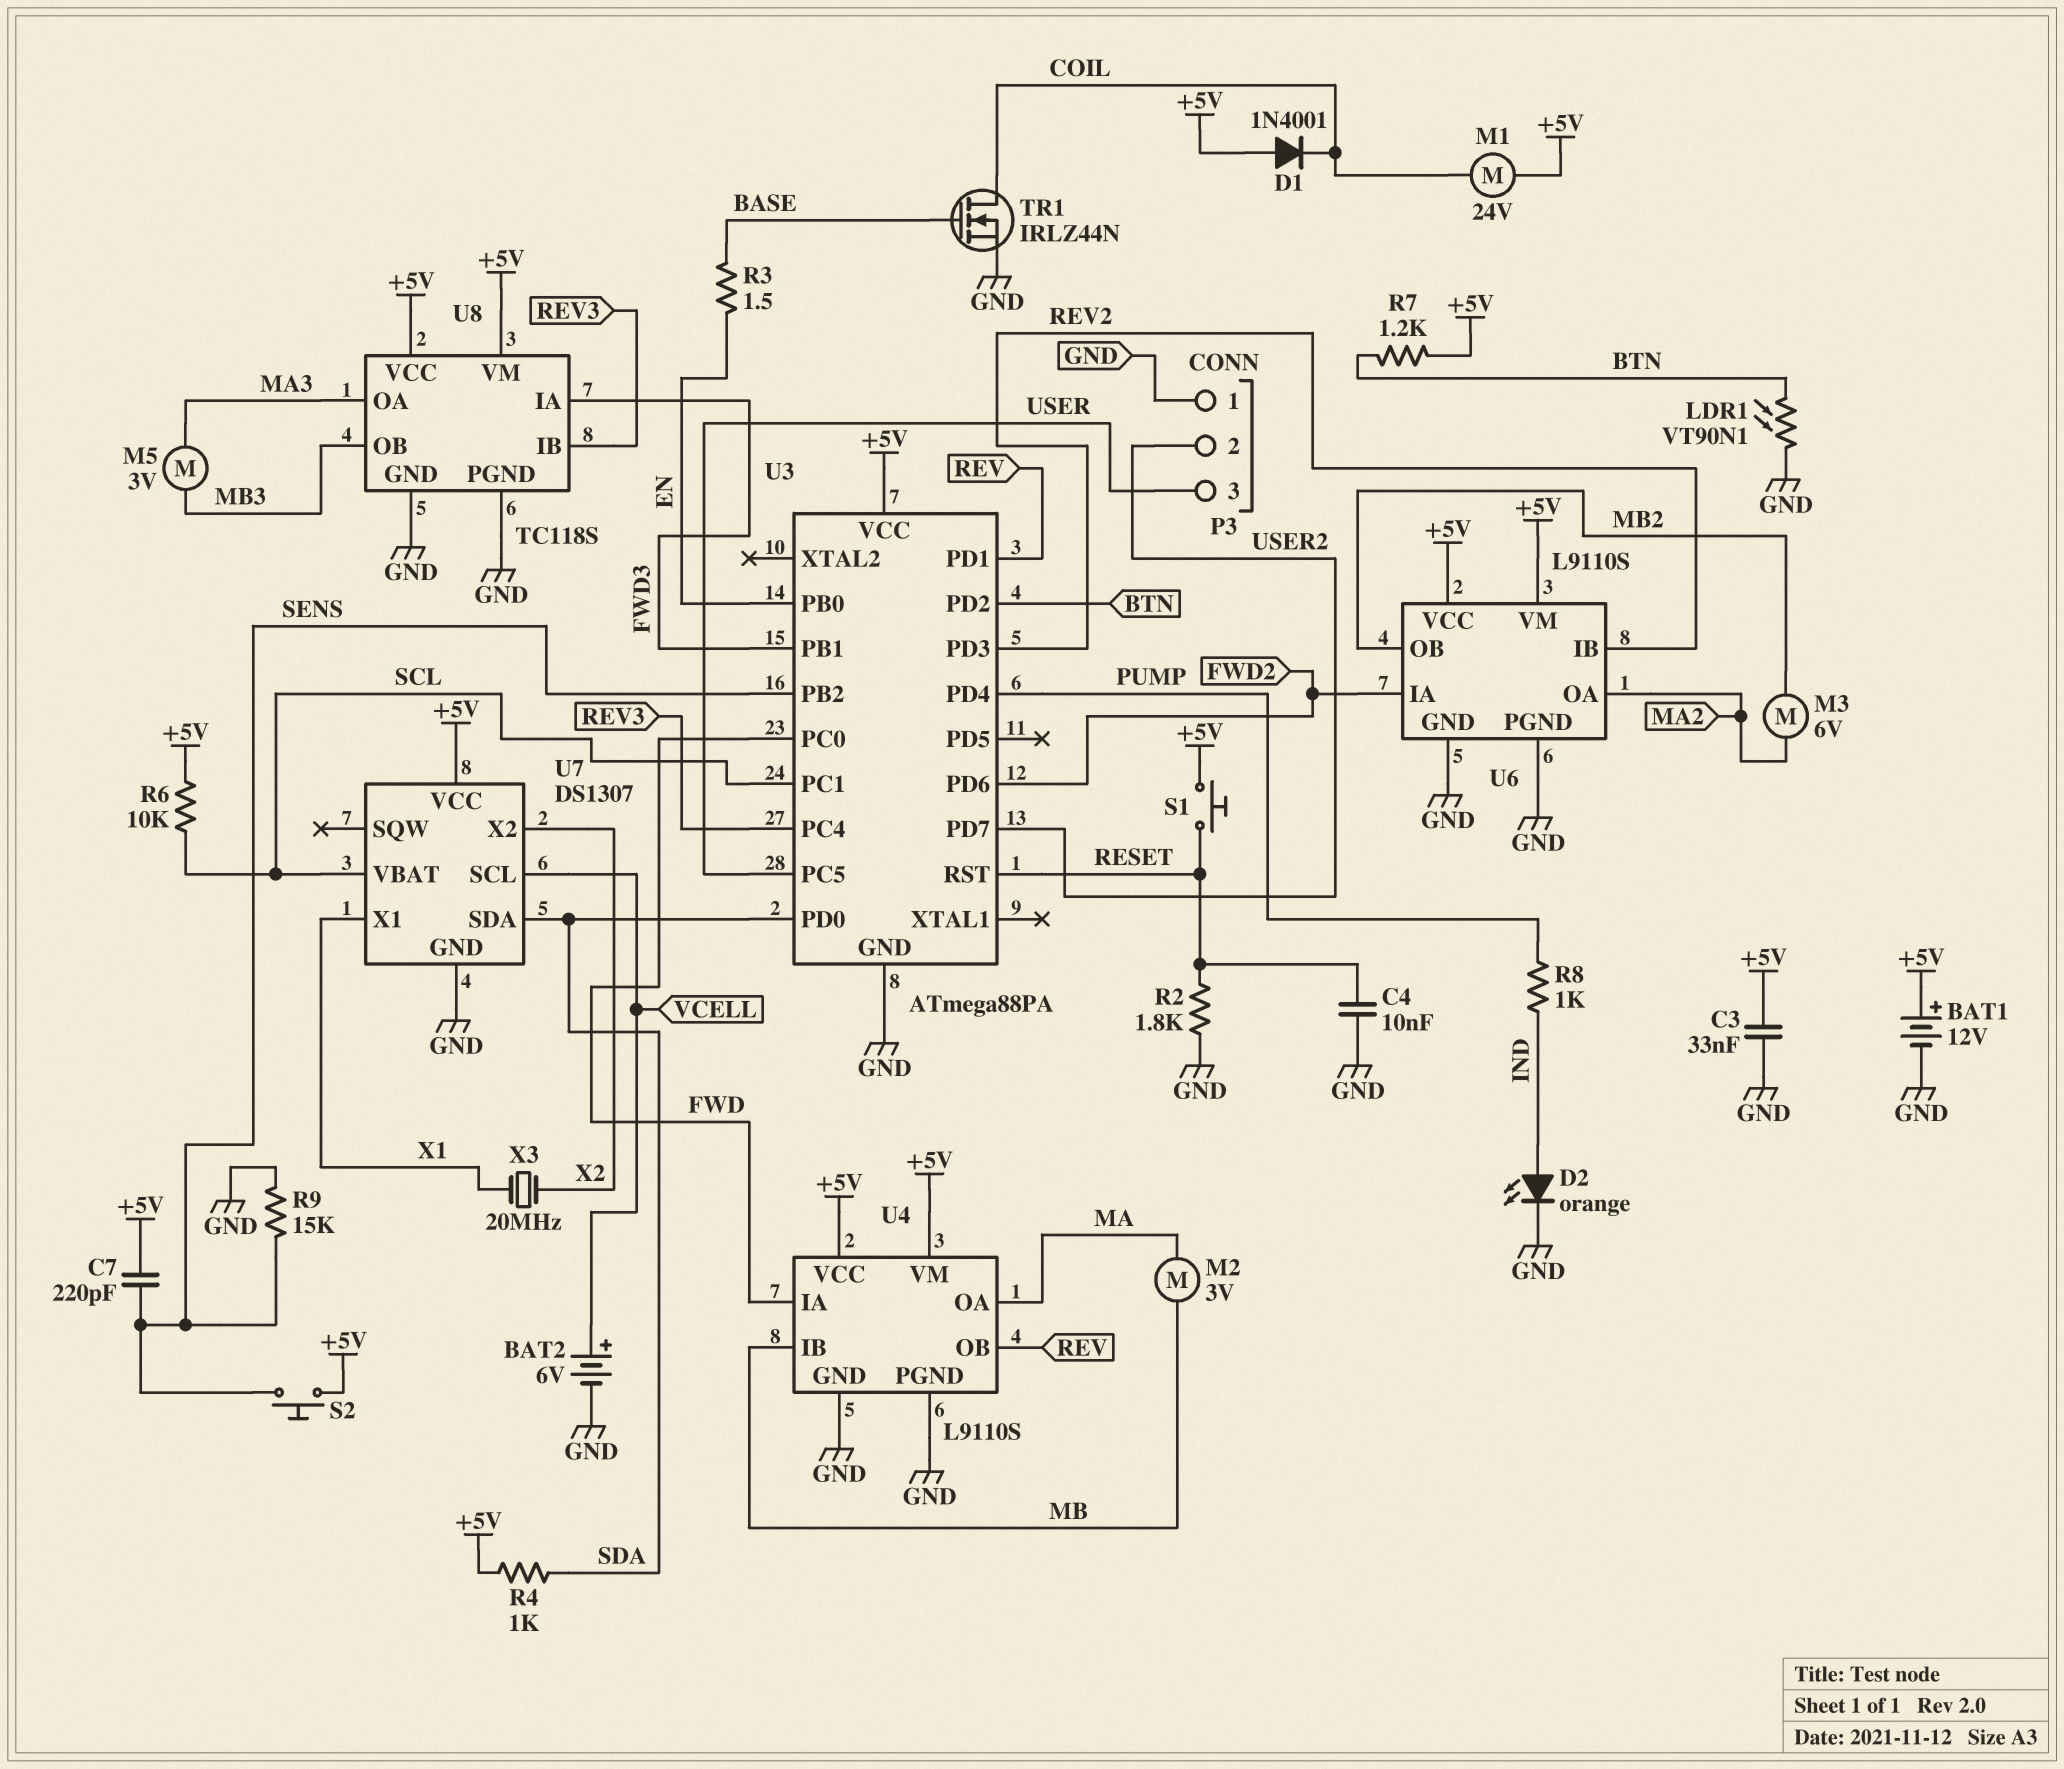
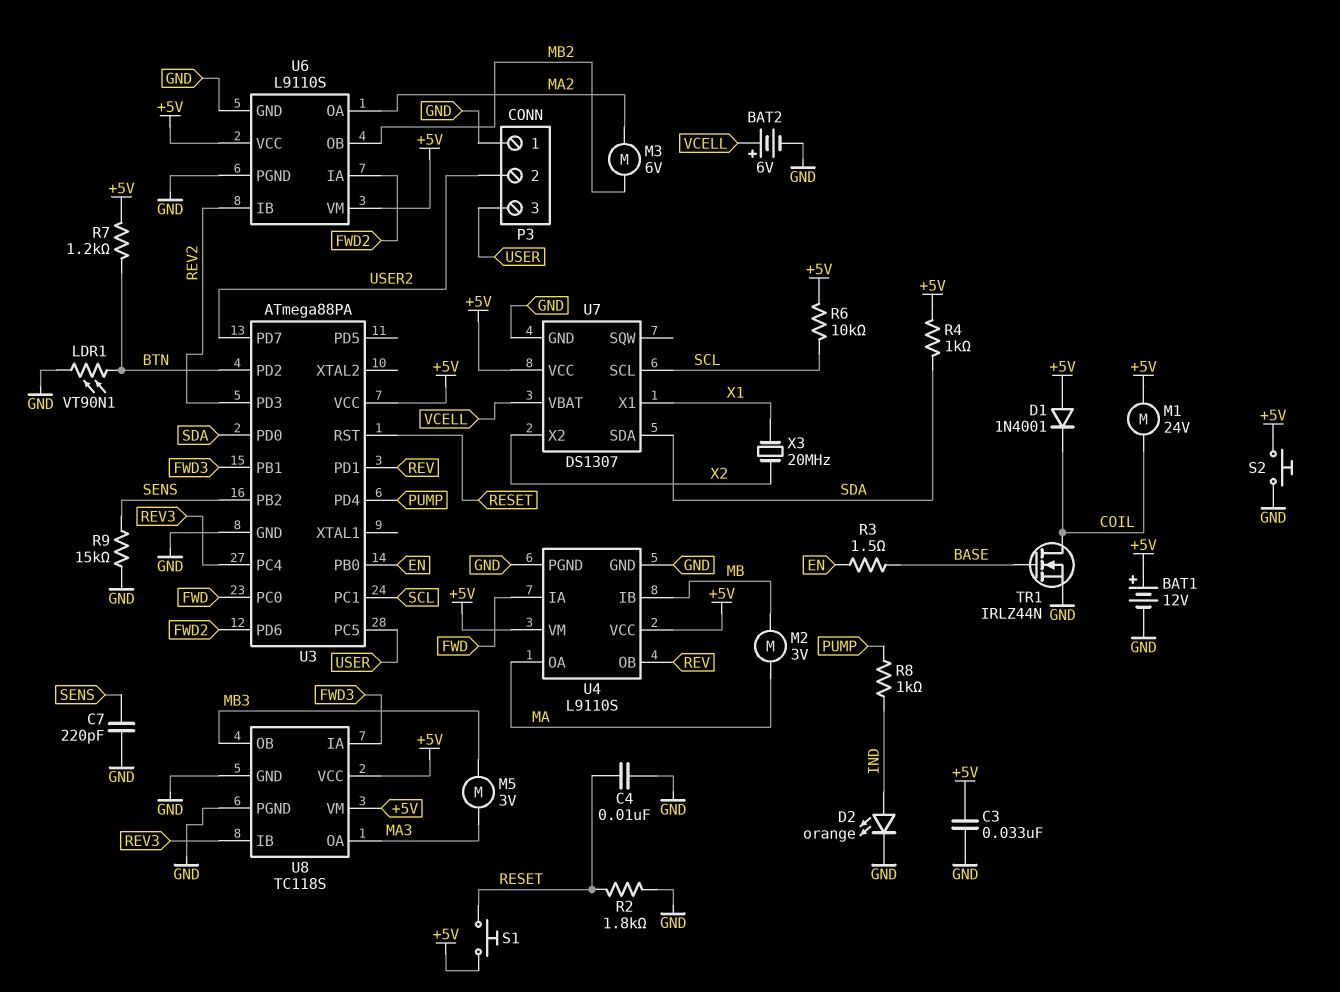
C7: 220pF (+5V, SENS) -> 220pF (GND, SENS)
S2: button (+5V, SENS) -> button (+5V, GND)
U7 pin SCL: VCELL -> SCL
U7 pin VBAT: SCL -> VCELL

